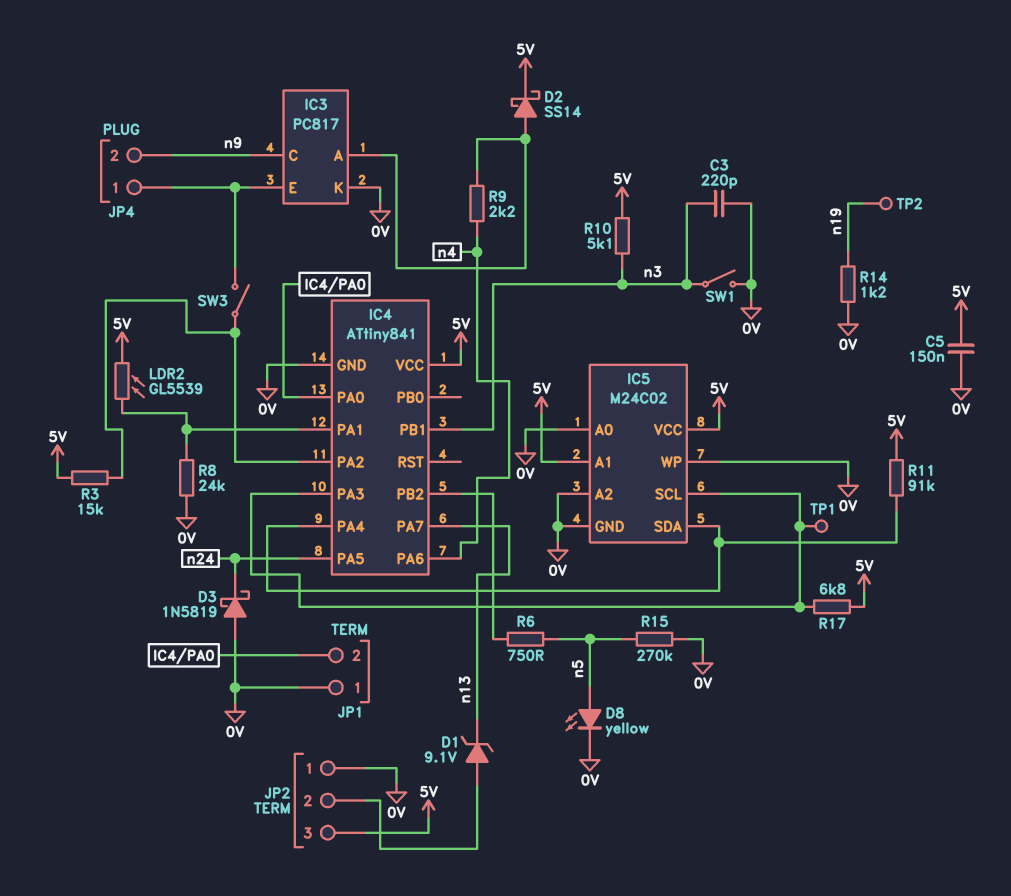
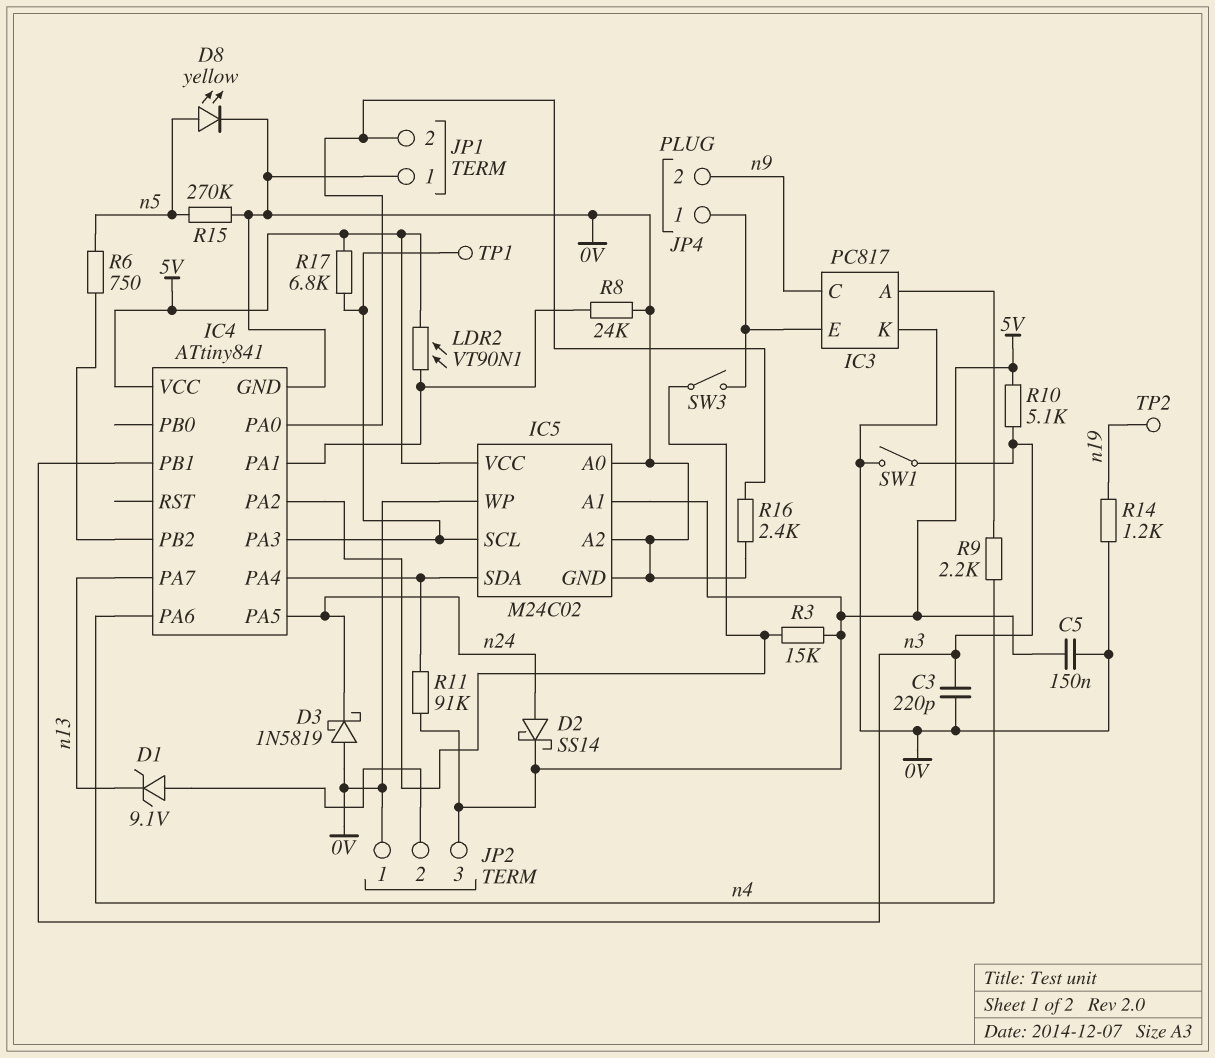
D2: schottky SS14 (A IC3/A, K 5V) -> schottky SS14 (A n24, K 5V)
LDR2: GL5539 (5V, IC4/PA1) -> VT90N1 (5V, IC4/PA1)
R16: none -> 2.4k (0V, IC4/PA0)

